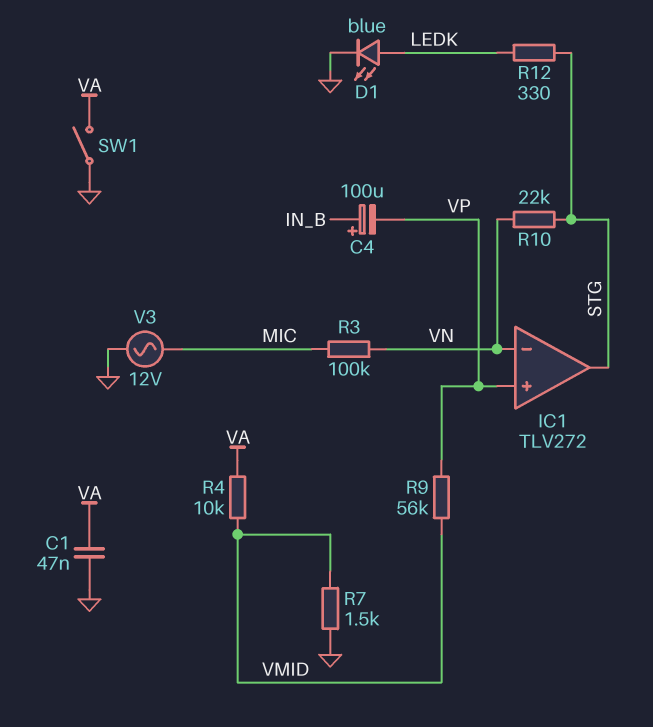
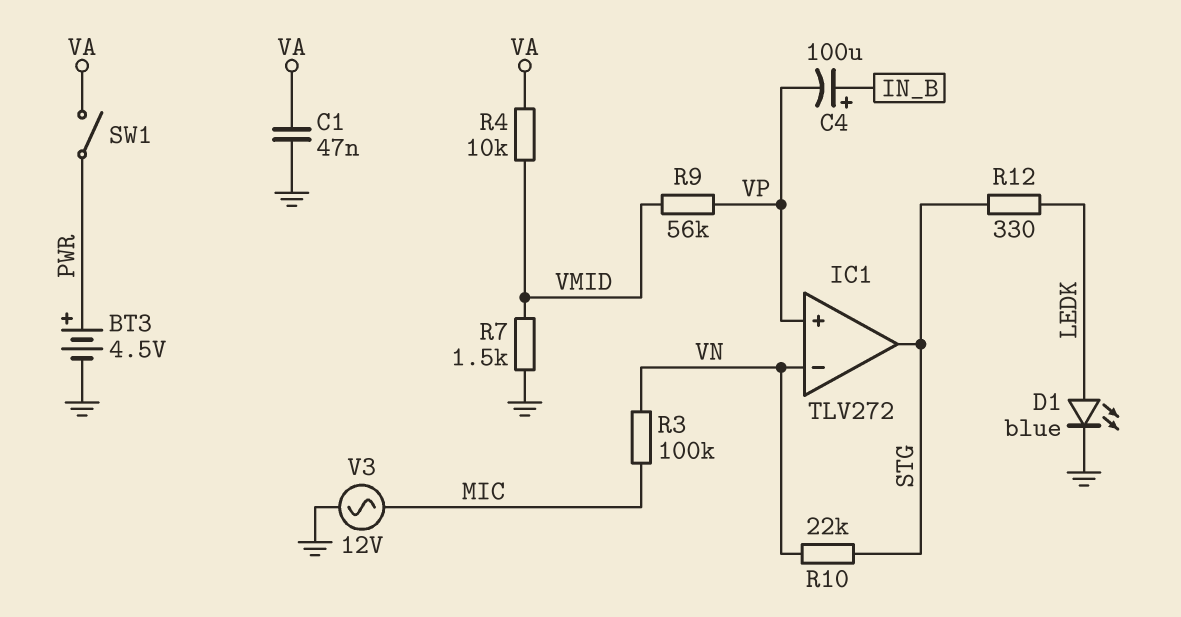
BT3: none -> 4.5V (plus PWR, minus GND)
SW1: switch (GND, VA) -> switch (PWR, VA)

